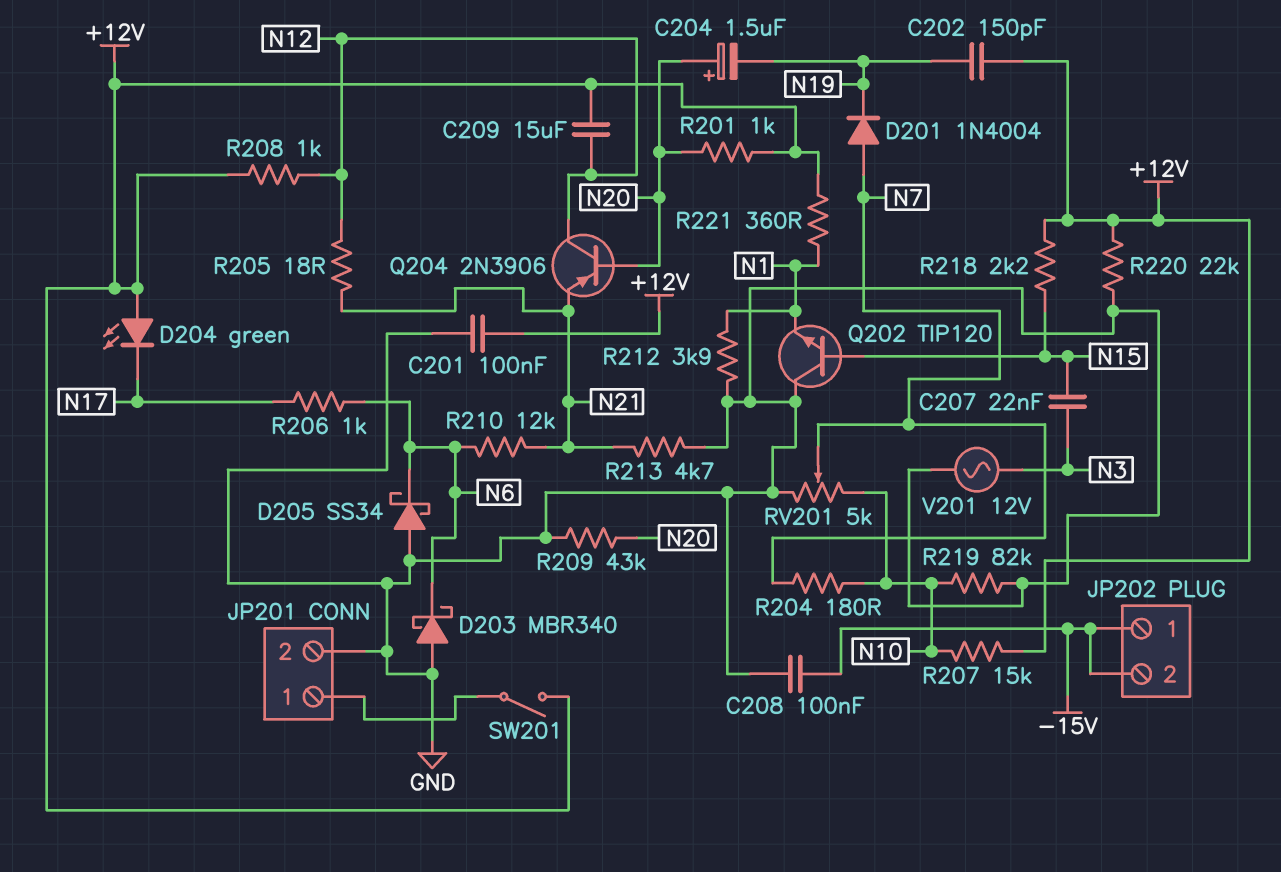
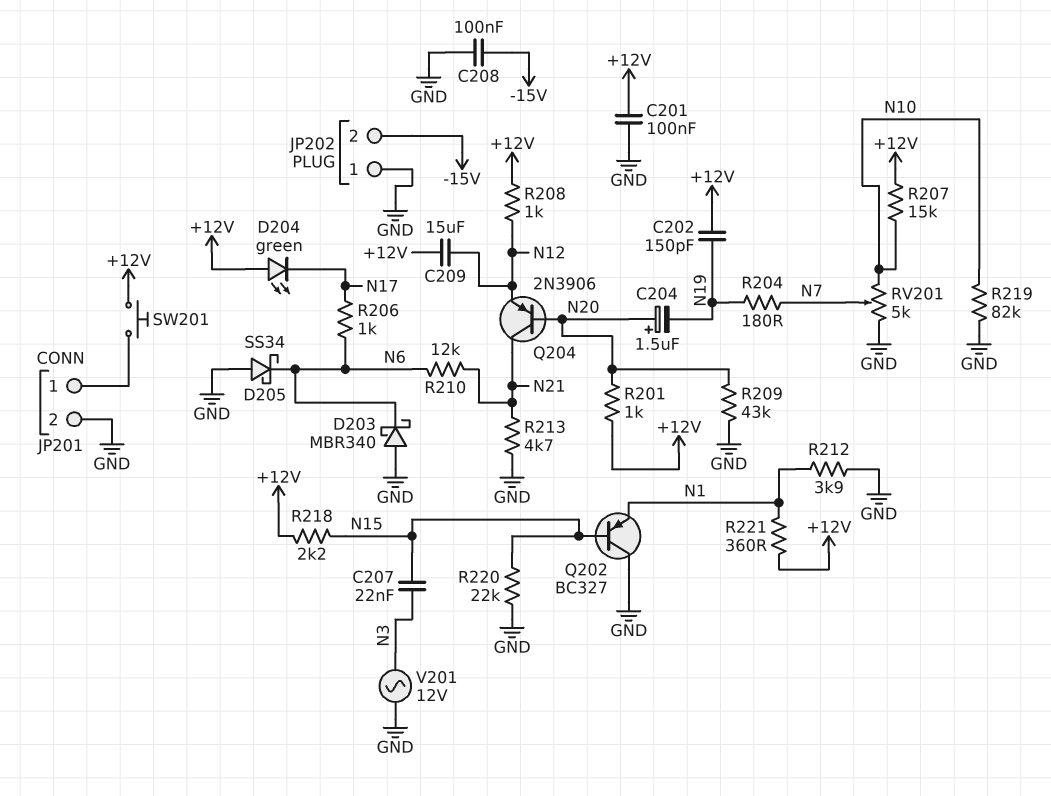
D201: diode 1N4004 (A N7, K N19) -> none
JP202 pin 1: -15V -> GND
Q202: NPN TIP120 (B N15, C GND, E N1) -> PNP BC327 (B N15, C GND, E N1)
Q204: PNP 2N3906 (B N20, C N12, E N21) -> PNP 2N3906 (B N20, C N21, E N12)
R204: 180 (N7, N10) -> 180 (N7, N19)
R205: 18 (N12, N21) -> none
R220: 22k (+12V, GND) -> 22k (GND, N15)
SW201: switch (+12V, JP201/1) -> button (+12V, JP201/1)

